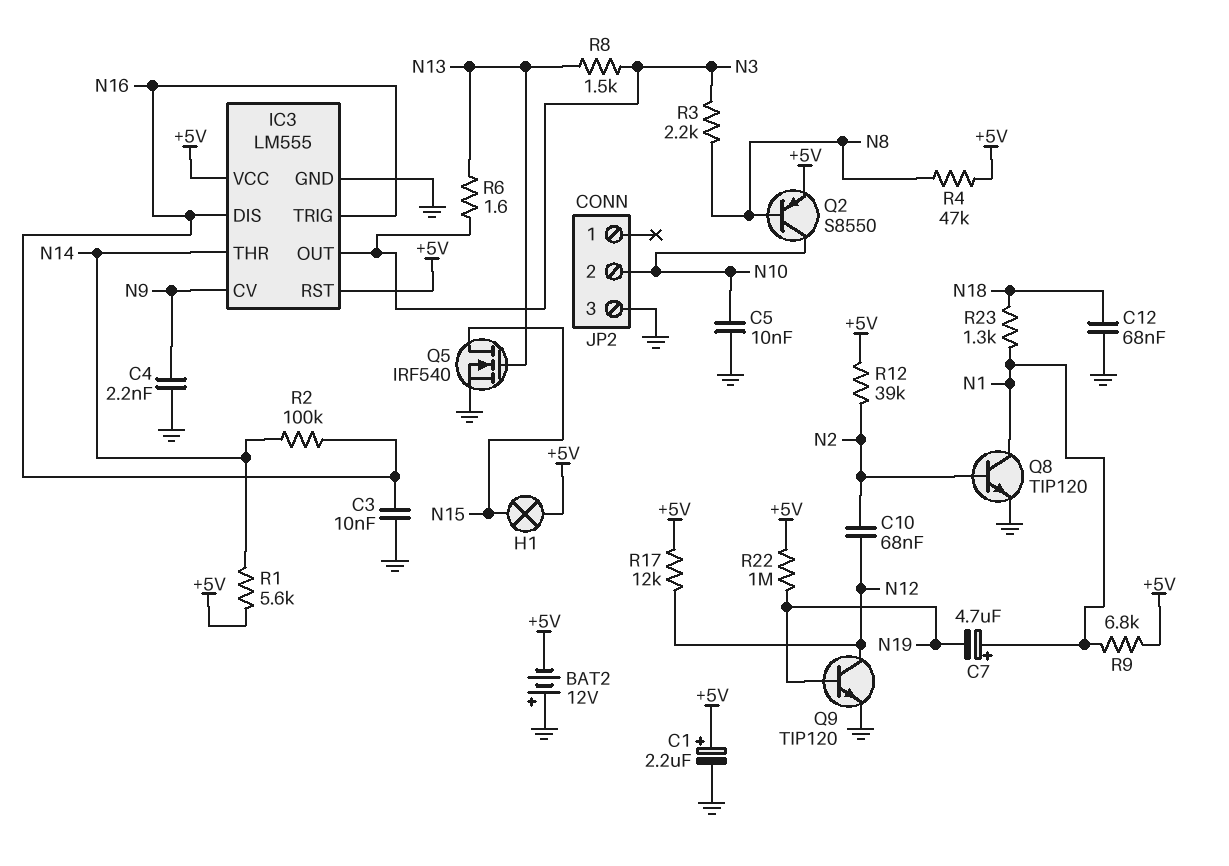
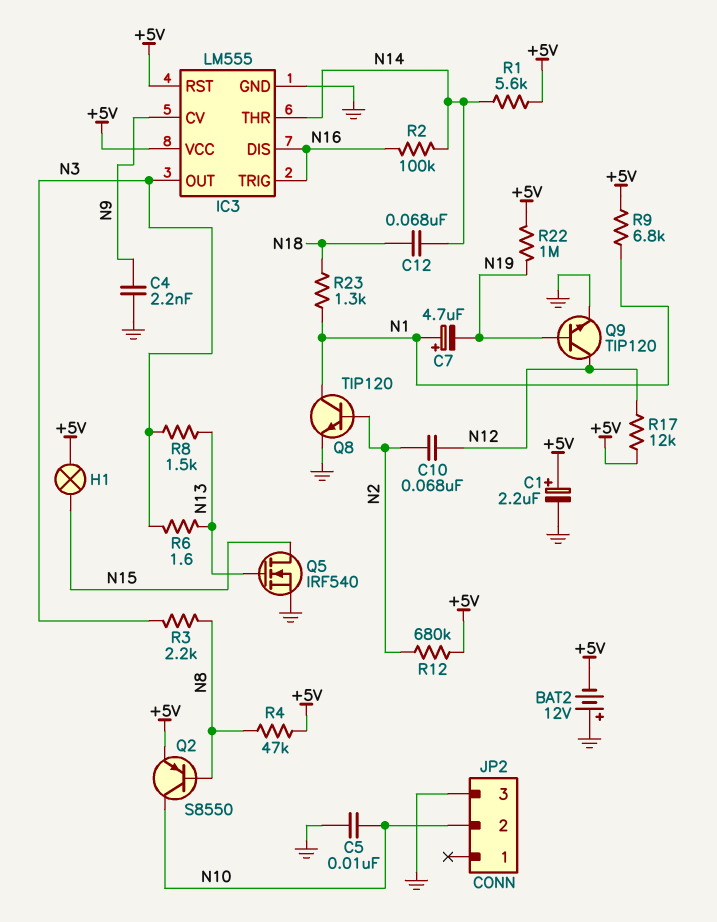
C3: 10nF (GND, N16) -> none
C12: 68nF (GND, N18) -> 68nF (N14, N18)
R12: 39k (+5V, N2) -> 680k (+5V, N2)

